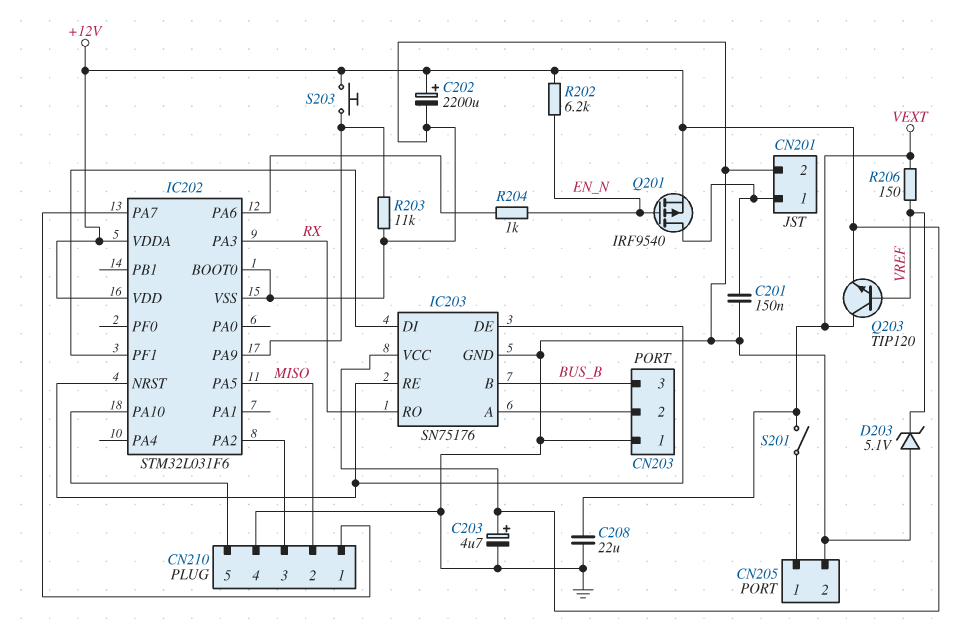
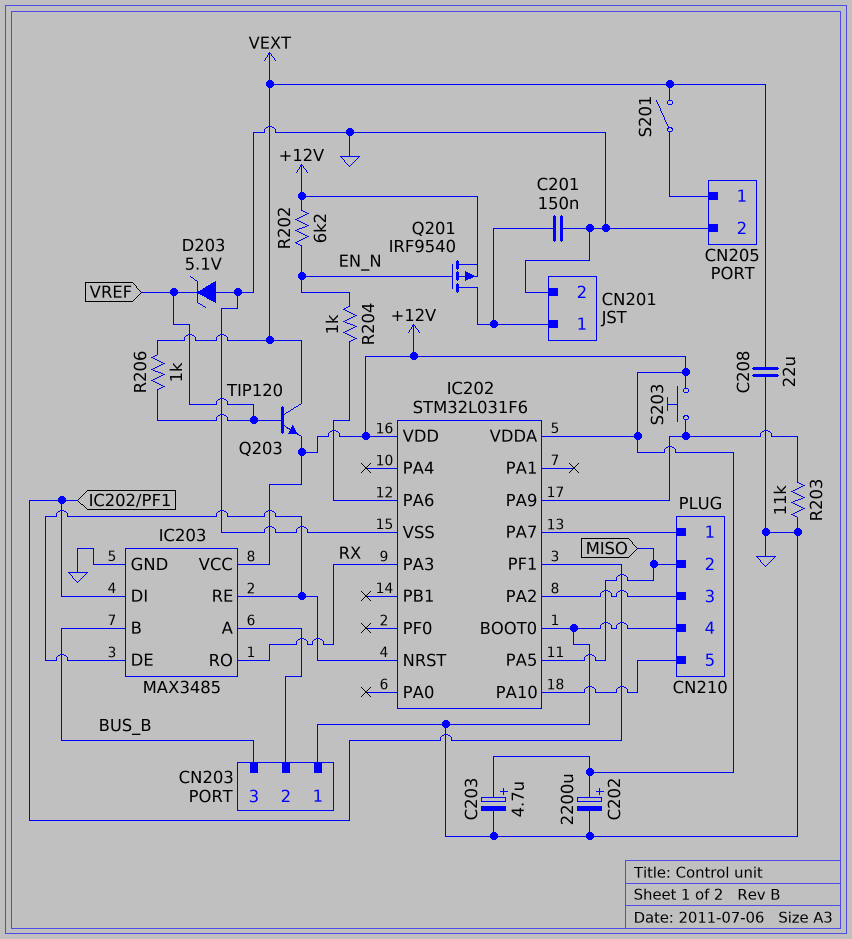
IC203: SN75176 -> MAX3485
R206: 150 (VEXT, VREF) -> 1k (VEXT, VREF)

